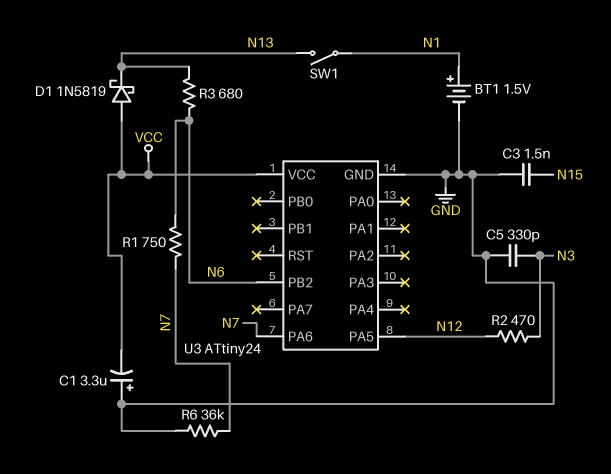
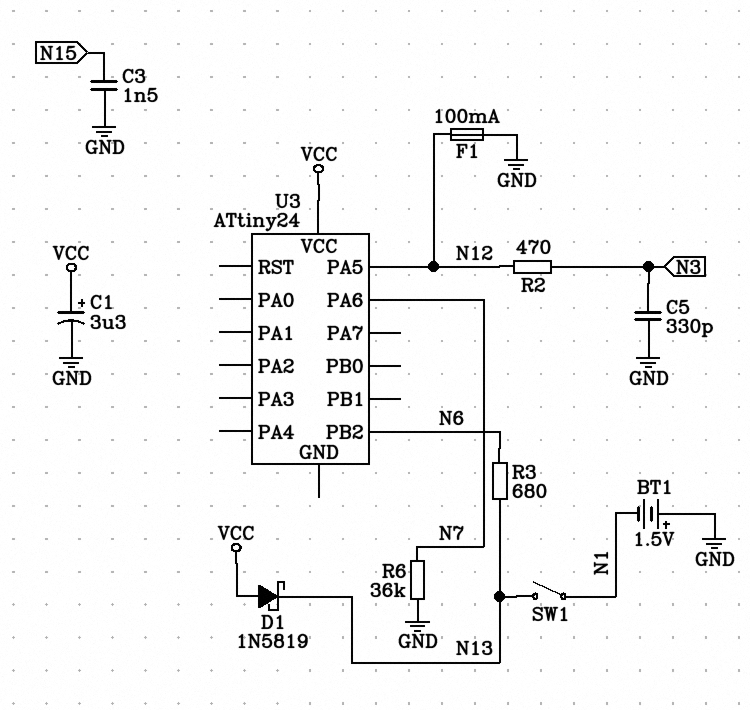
BT1: 1.5V (plus N1, minus GND) -> 1.5V (plus GND, minus N1)
C1: 3.3uF (plus GND, minus VCC) -> 3.3uF (plus VCC, minus GND)
F1: none -> 100mA (GND, N12)
R1: 750 (N6, N7) -> none
U3 pin GND: GND -> none

